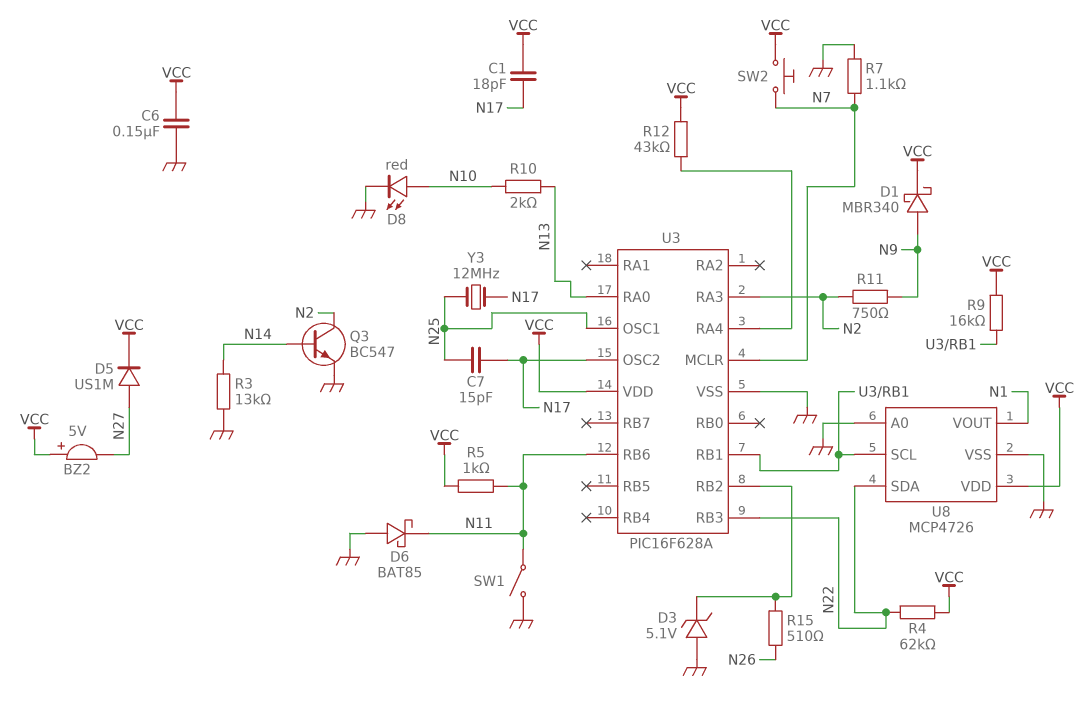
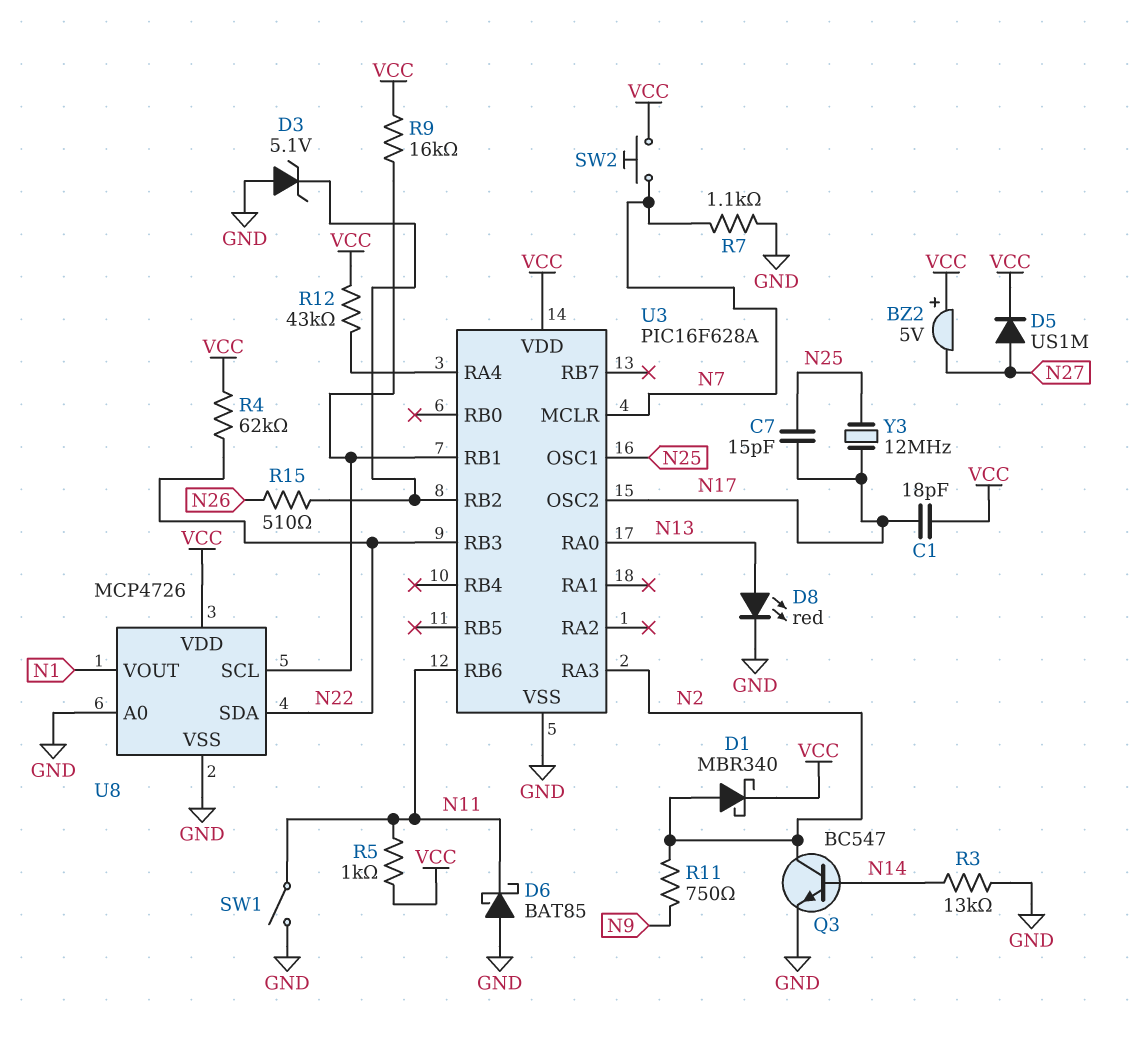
C6: 150nF (GND, VCC) -> none
D1: schottky MBR340 (A N9, K VCC) -> schottky MBR340 (A N2, K VCC)
D8: LED red (A N10, K GND) -> LED red (A N13, K GND)
R10: 2k (N10, N13) -> none

